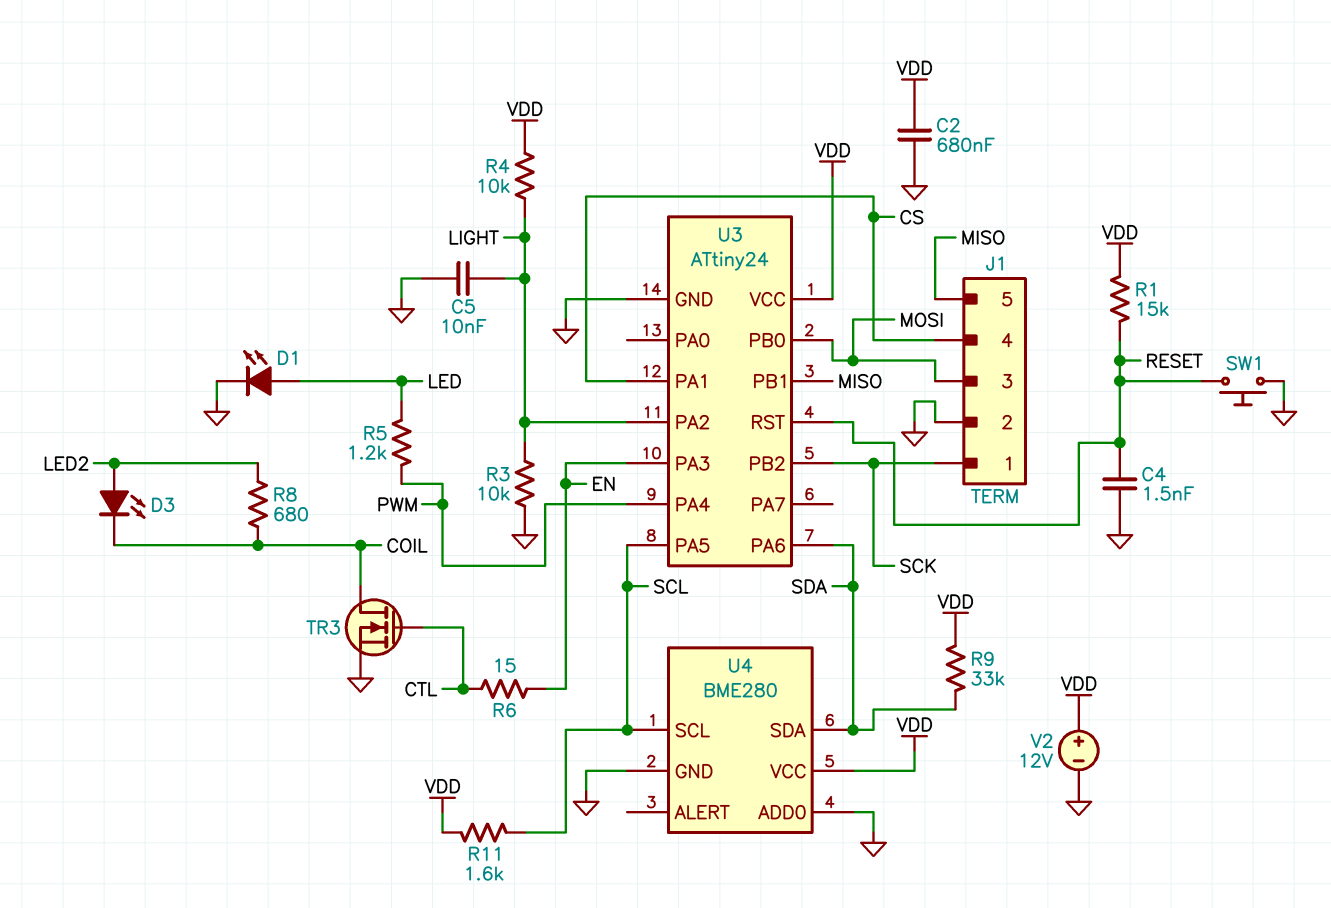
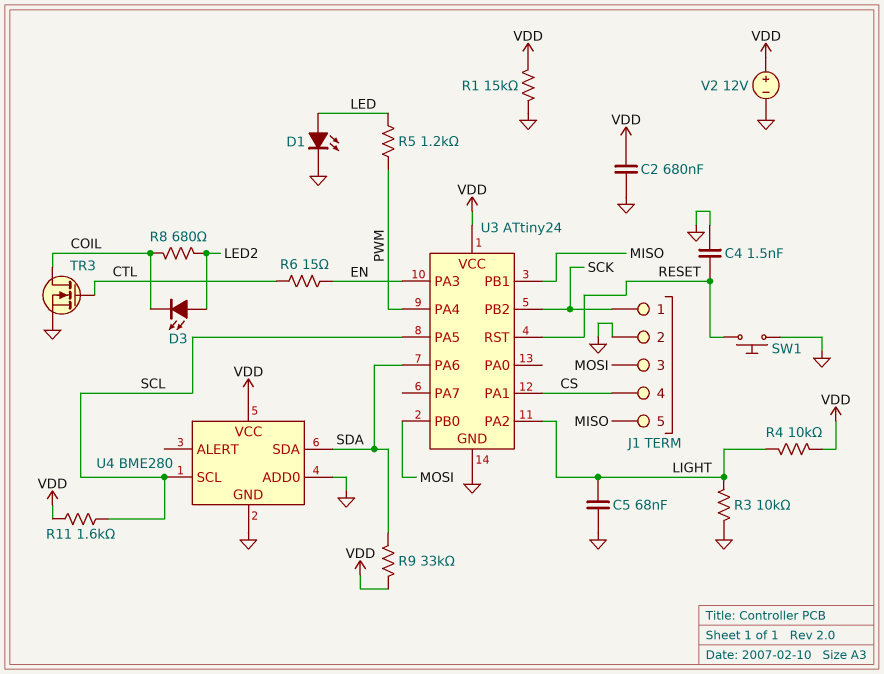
C5: 10nF (GND, LIGHT) -> 68nF (GND, LIGHT)
R1: 15k (RESET, VDD) -> 15k (GND, VDD)

